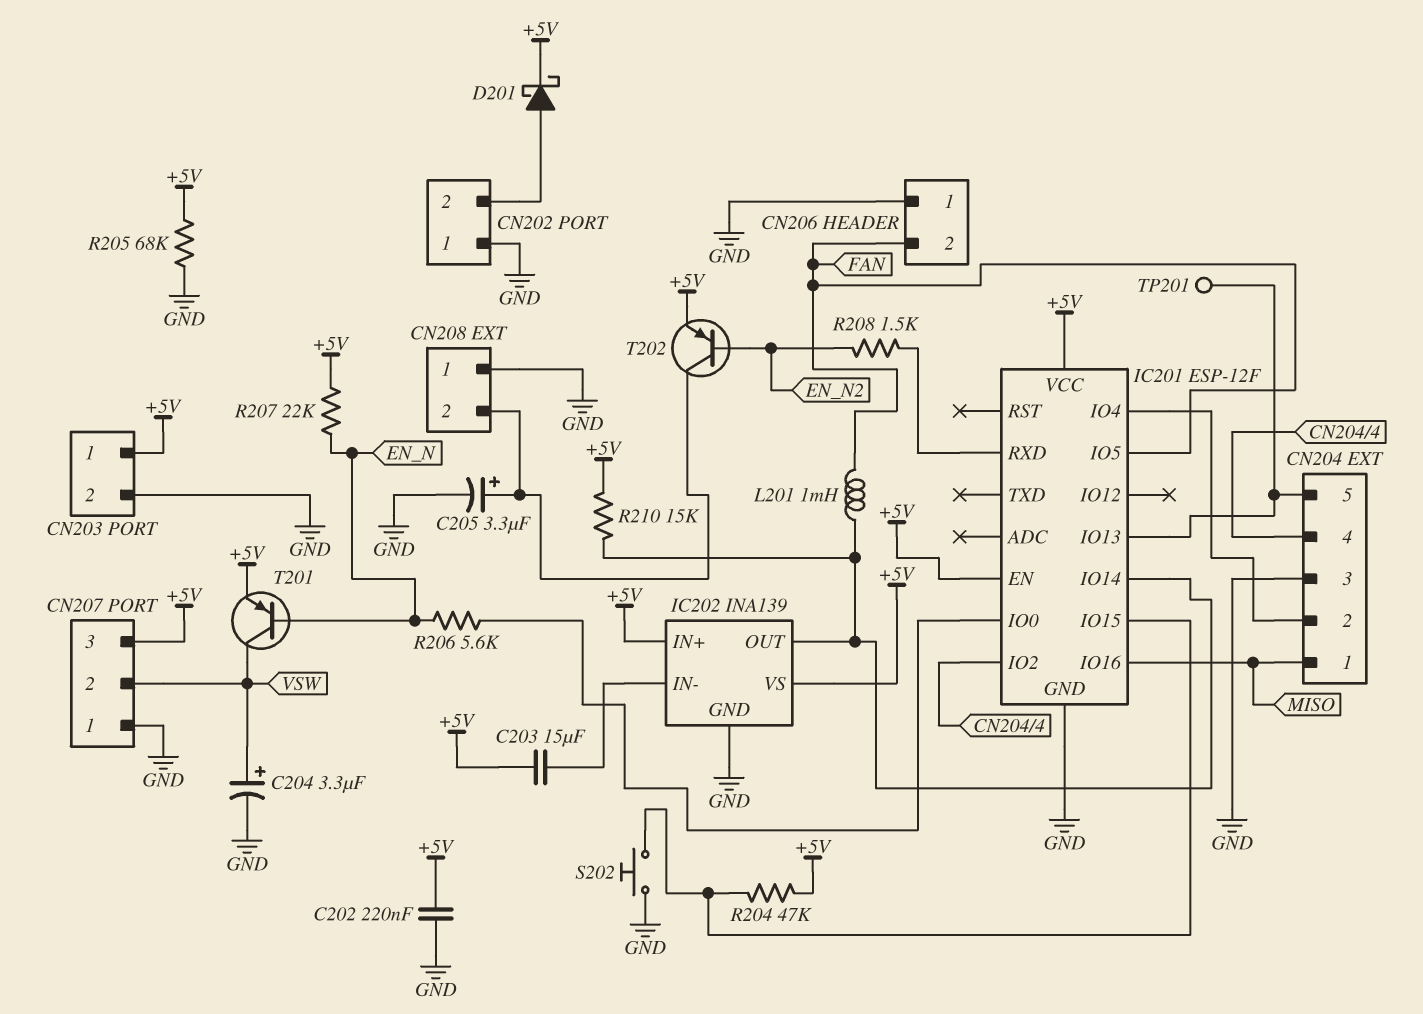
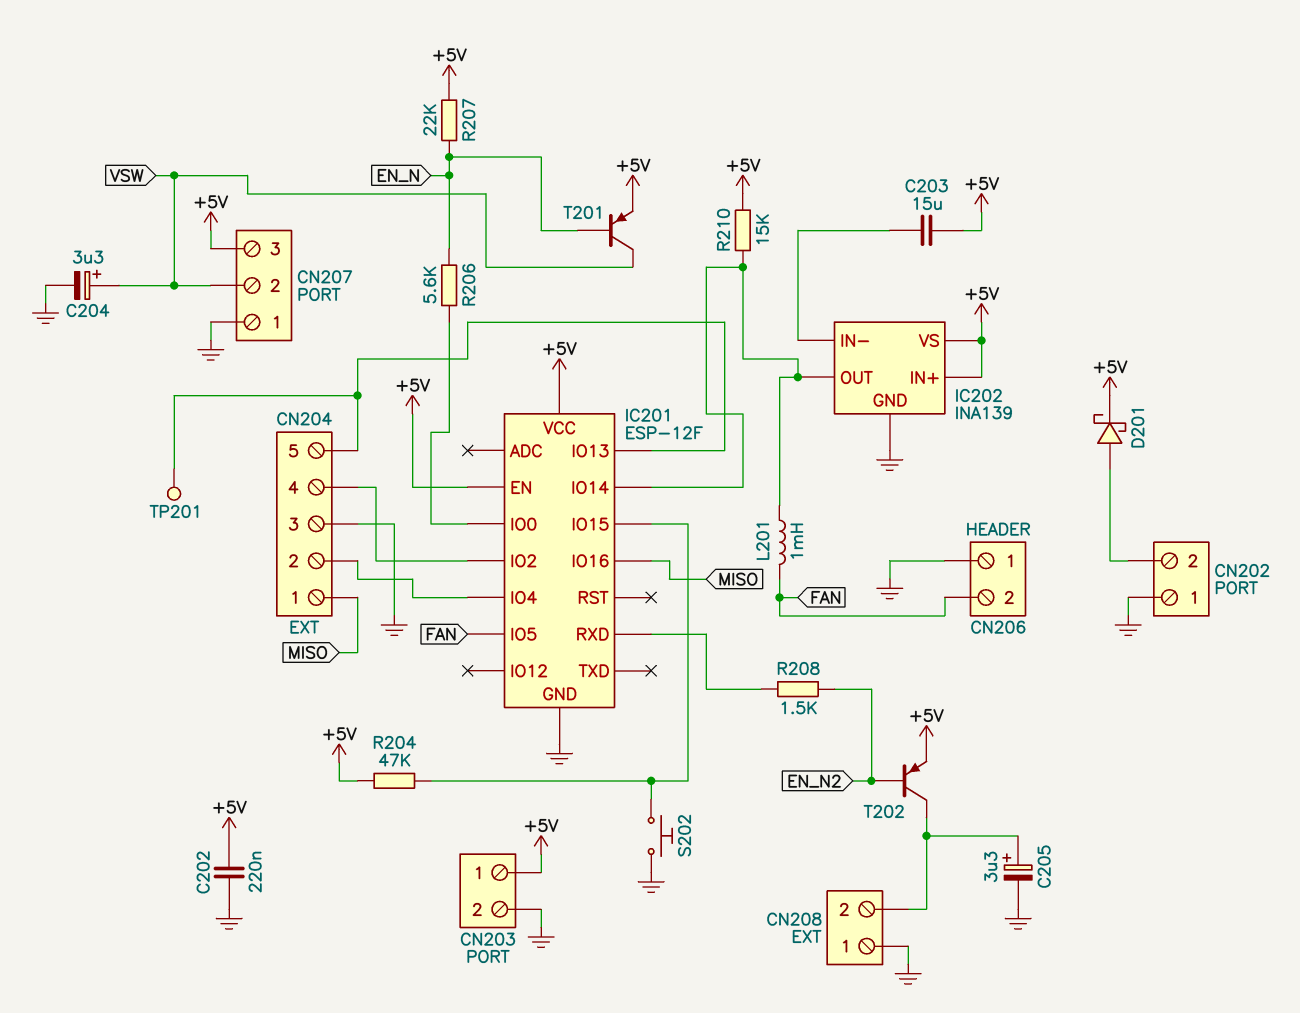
R205: 68k (+5V, GND) -> none

